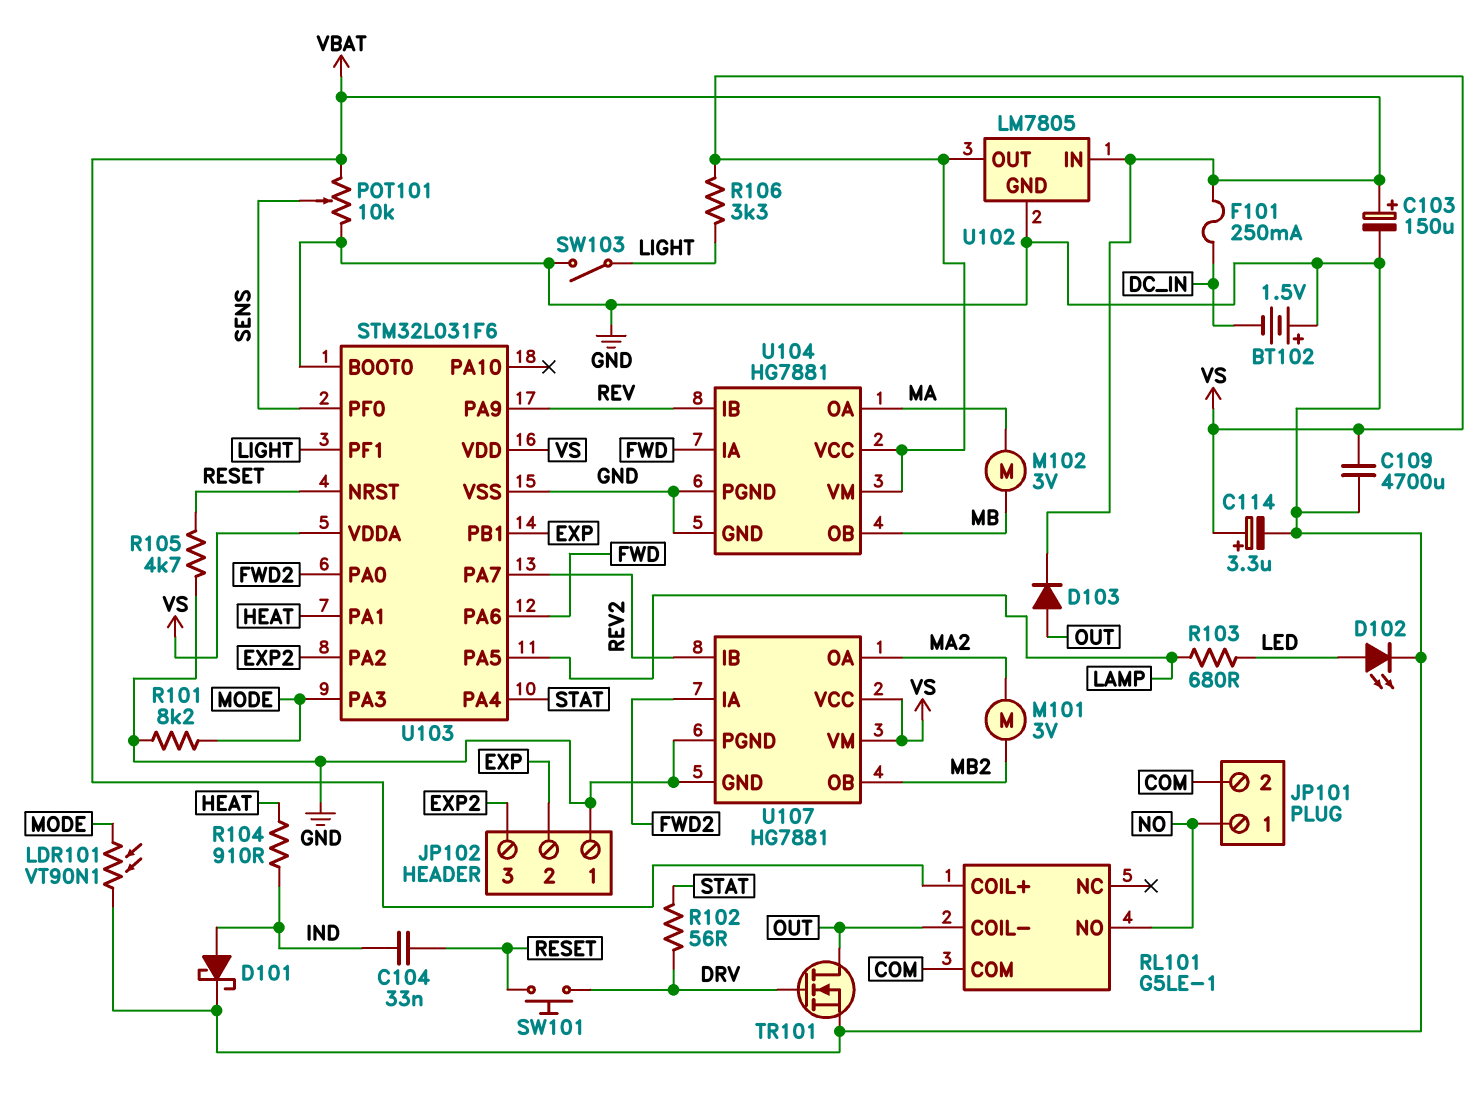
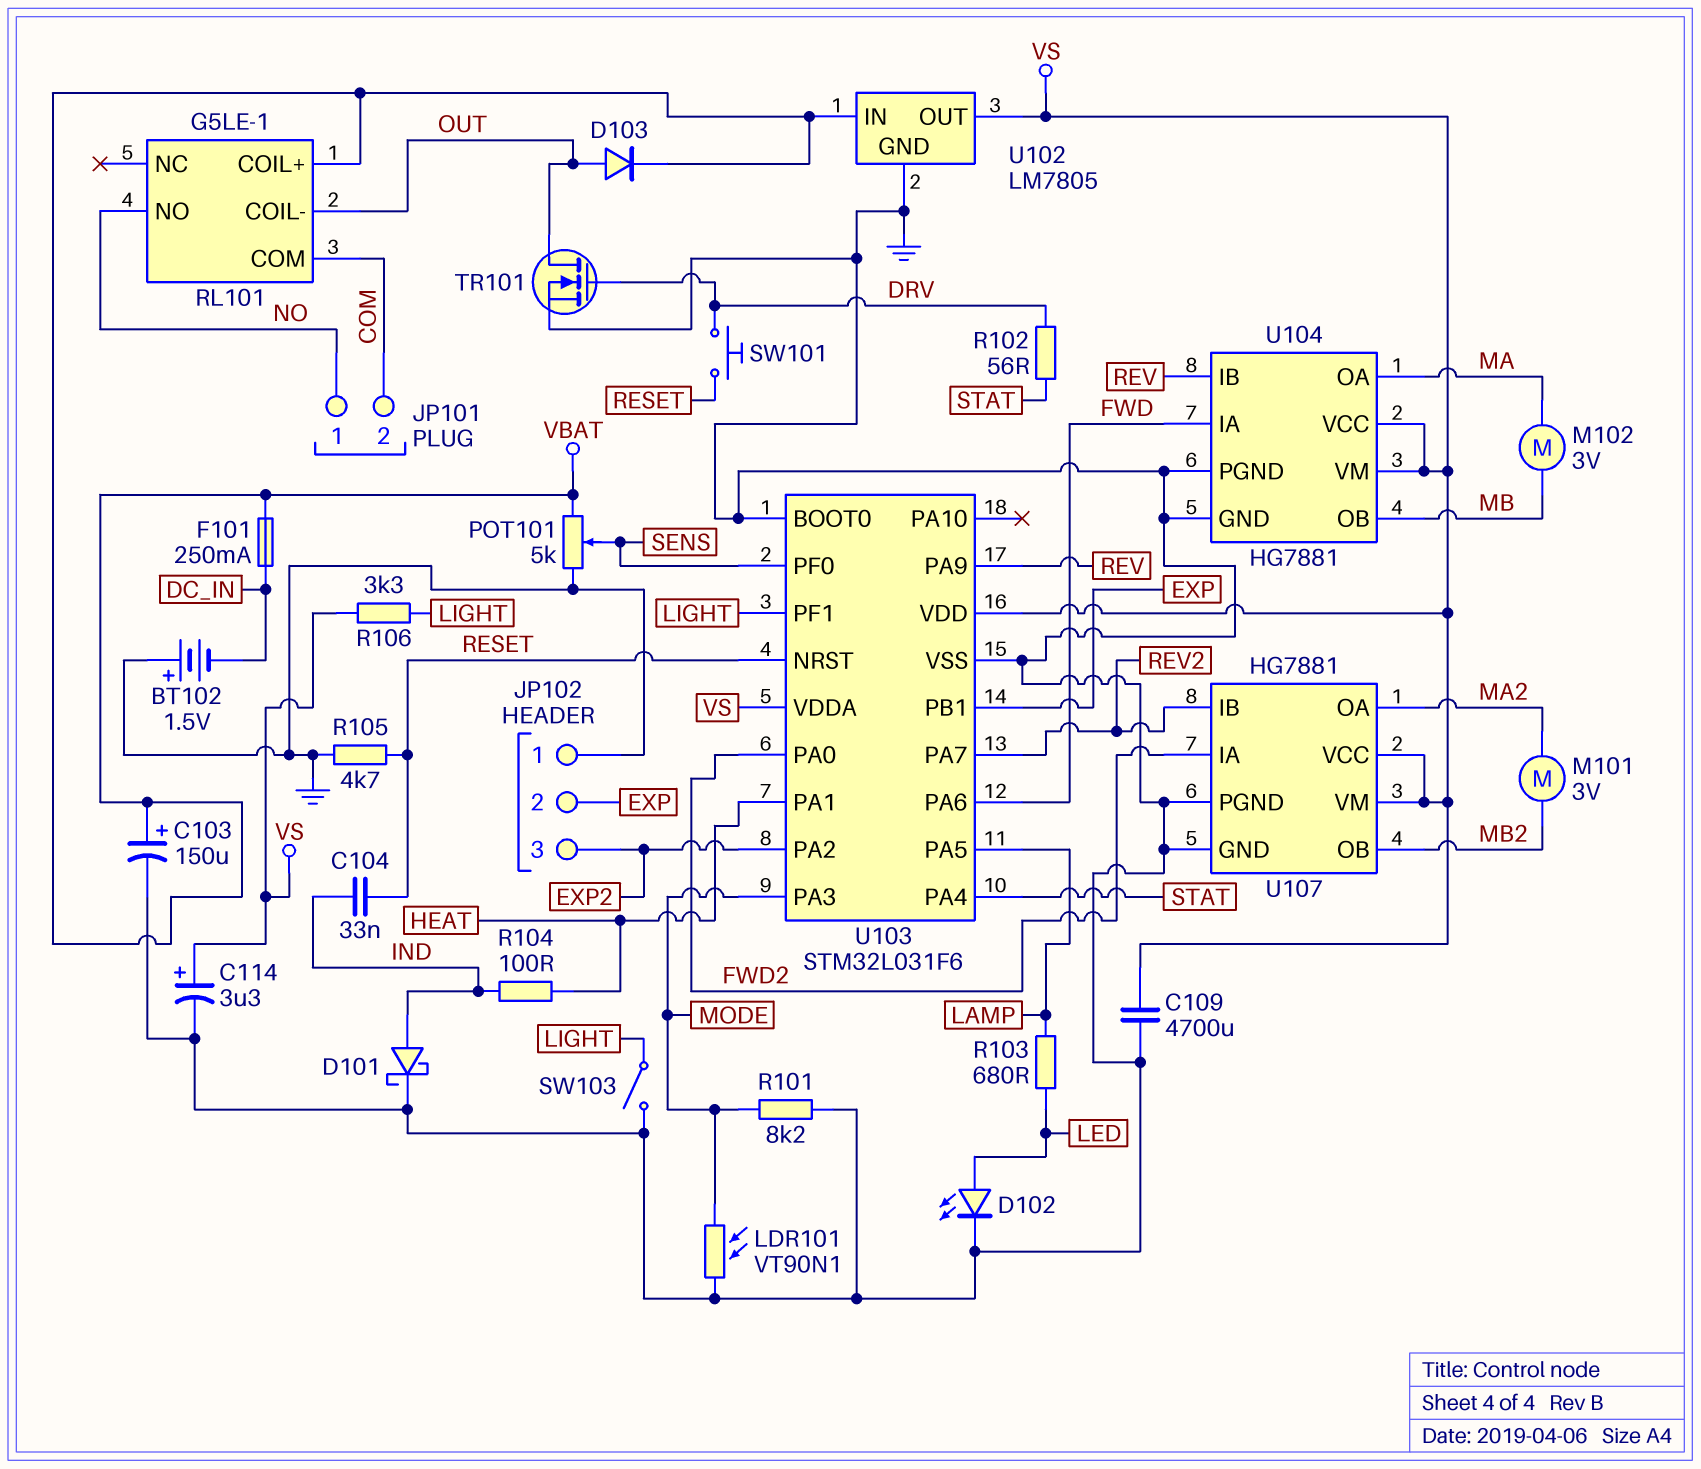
POT101: 10k (GND, VBAT, wiper SENS) -> 5k (GND, VBAT, wiper SENS)
R104: 910 (HEAT, IND) -> 100 (HEAT, IND)

